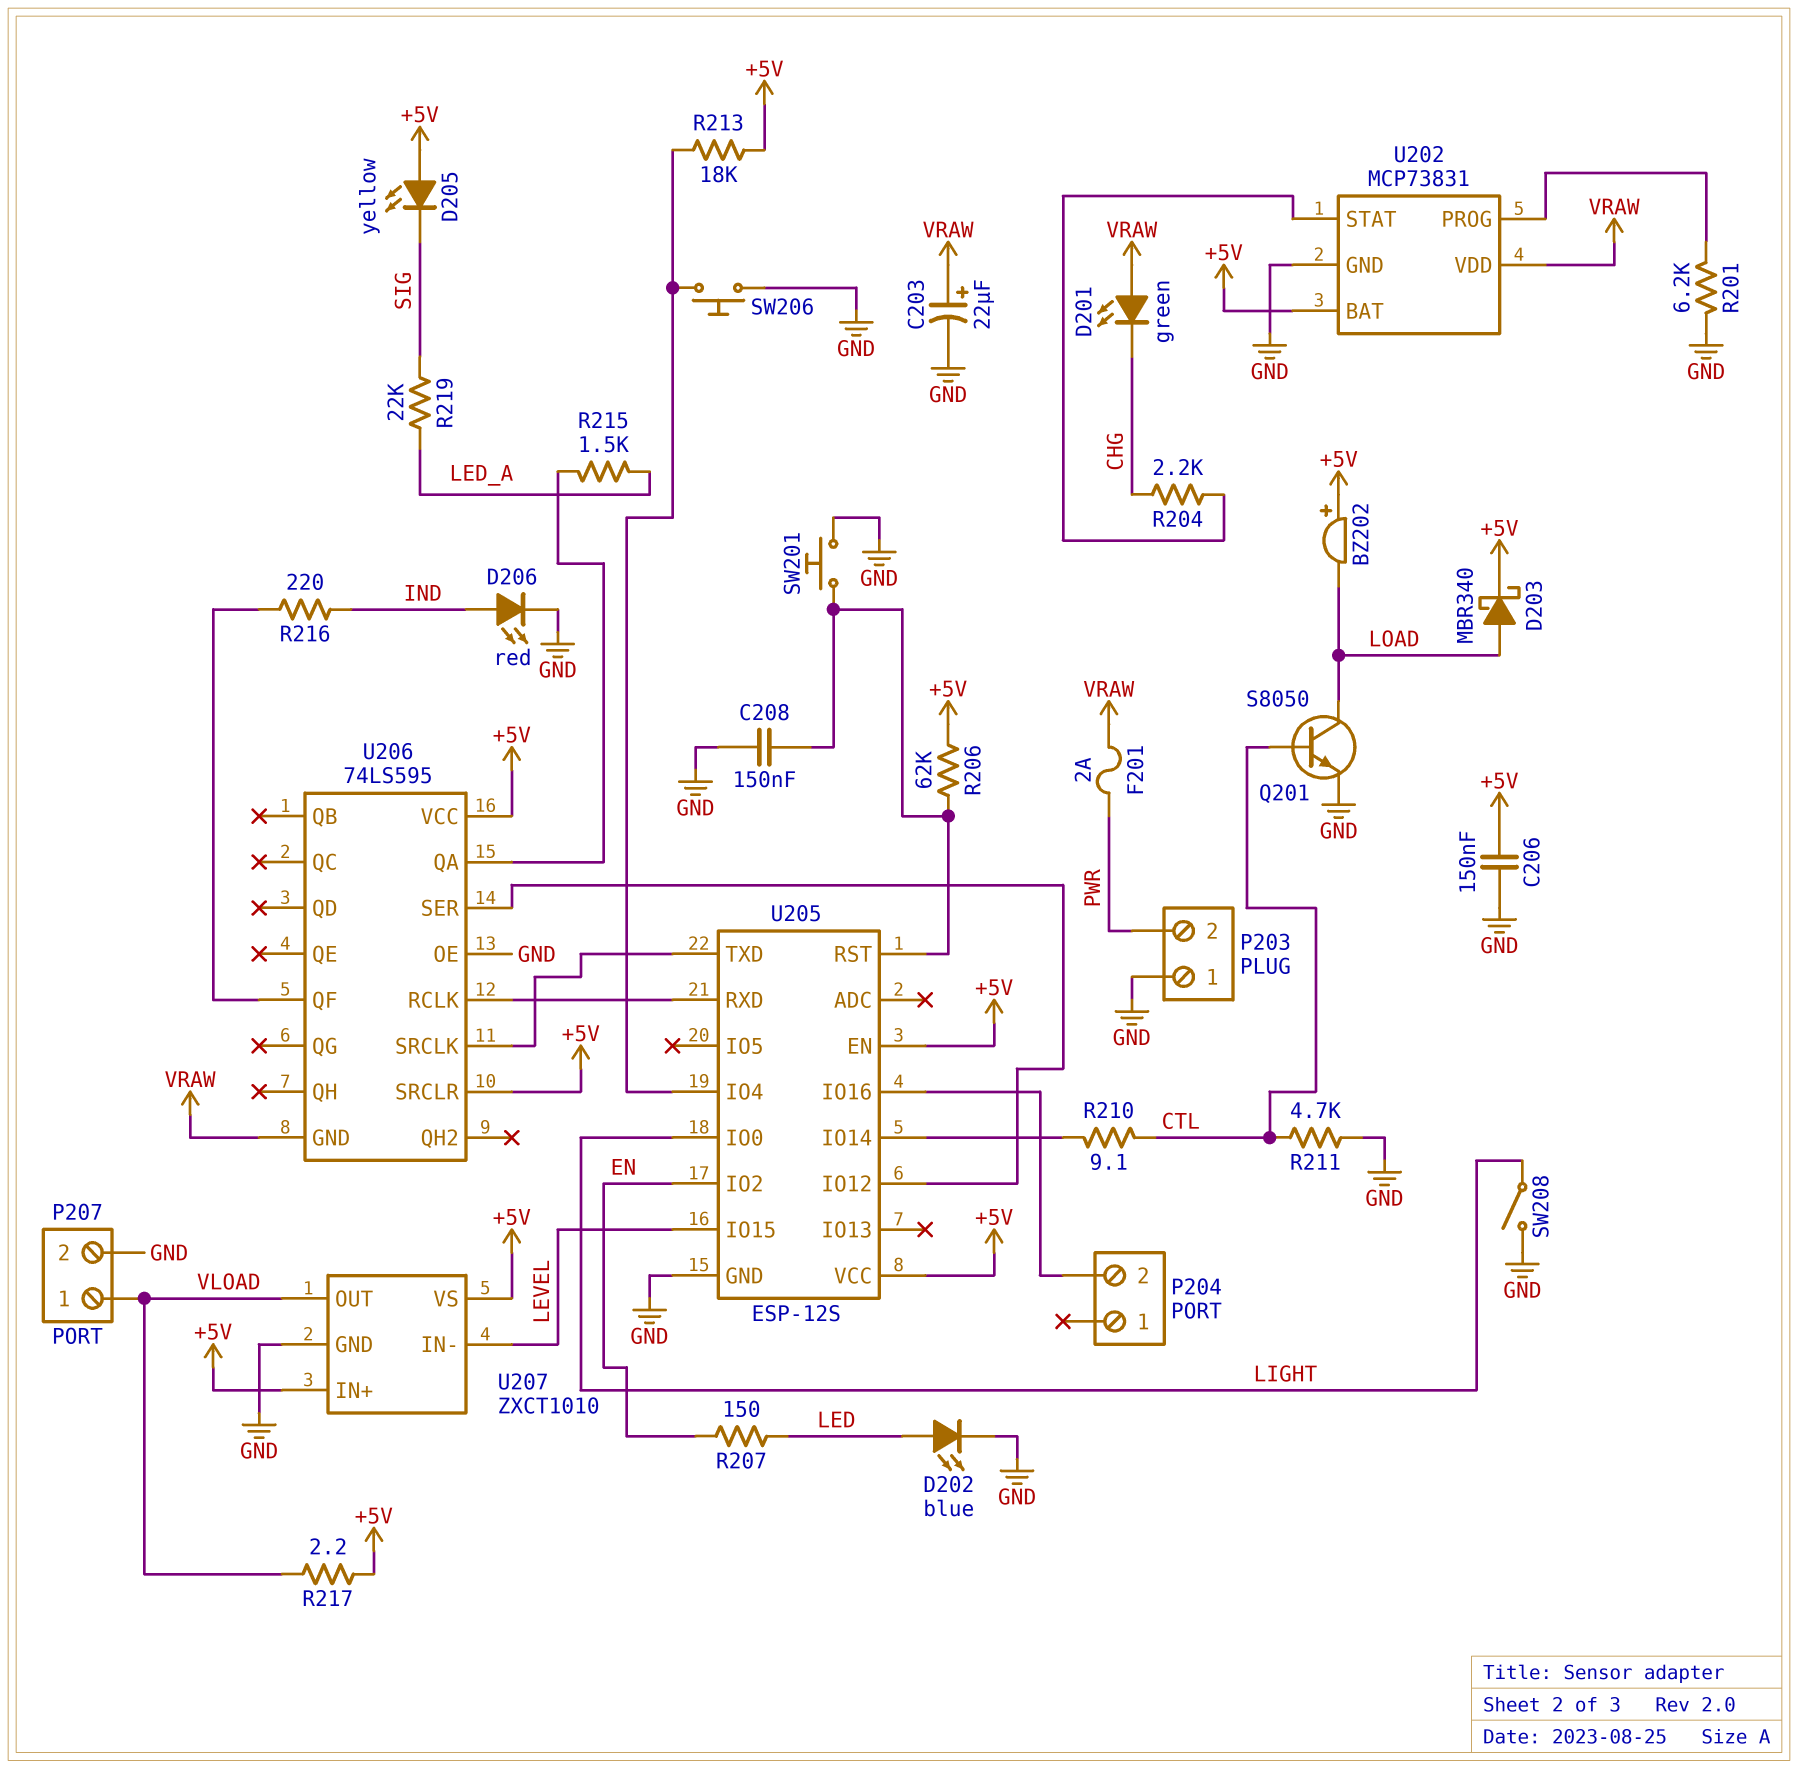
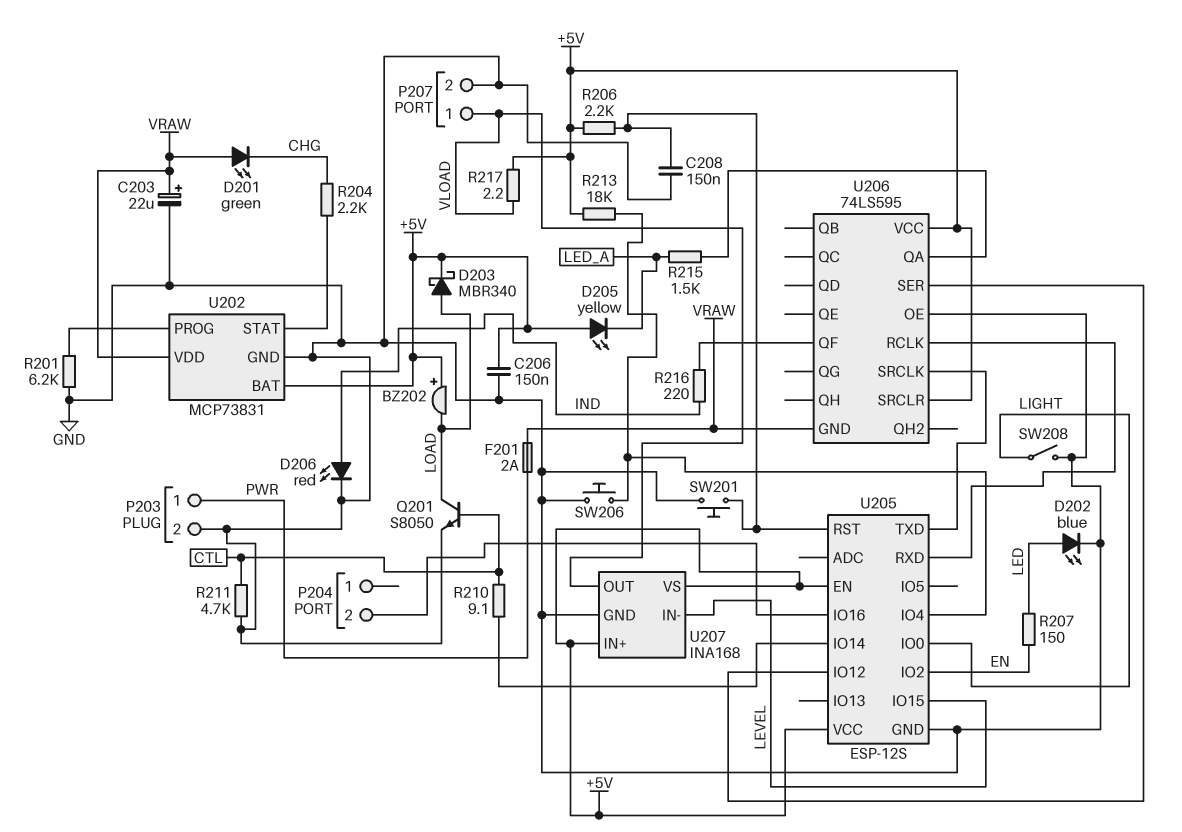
D205: LED yellow (A +5V, K SIG) -> LED yellow (A +5V, K LED_A)
P203 pin 1: GND -> PWR
P203 pin 2: PWR -> GND
R206: 62k (+5V, U205/RST) -> 2.2k (+5V, U205/RST)
R219: 22k (LED_A, SIG) -> none
U207: ZXCT1010 -> INA168

